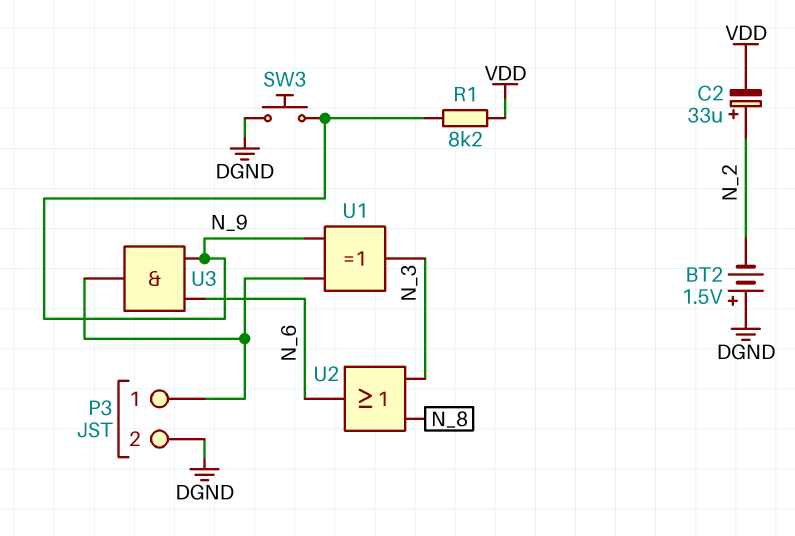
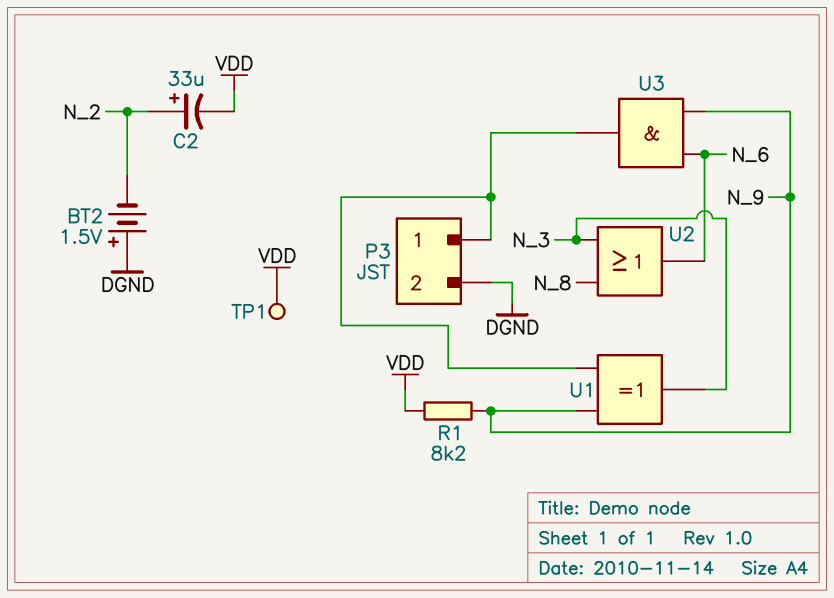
SW3: button (DGND, N_9) -> none
TP1: none -> test point (VDD)

